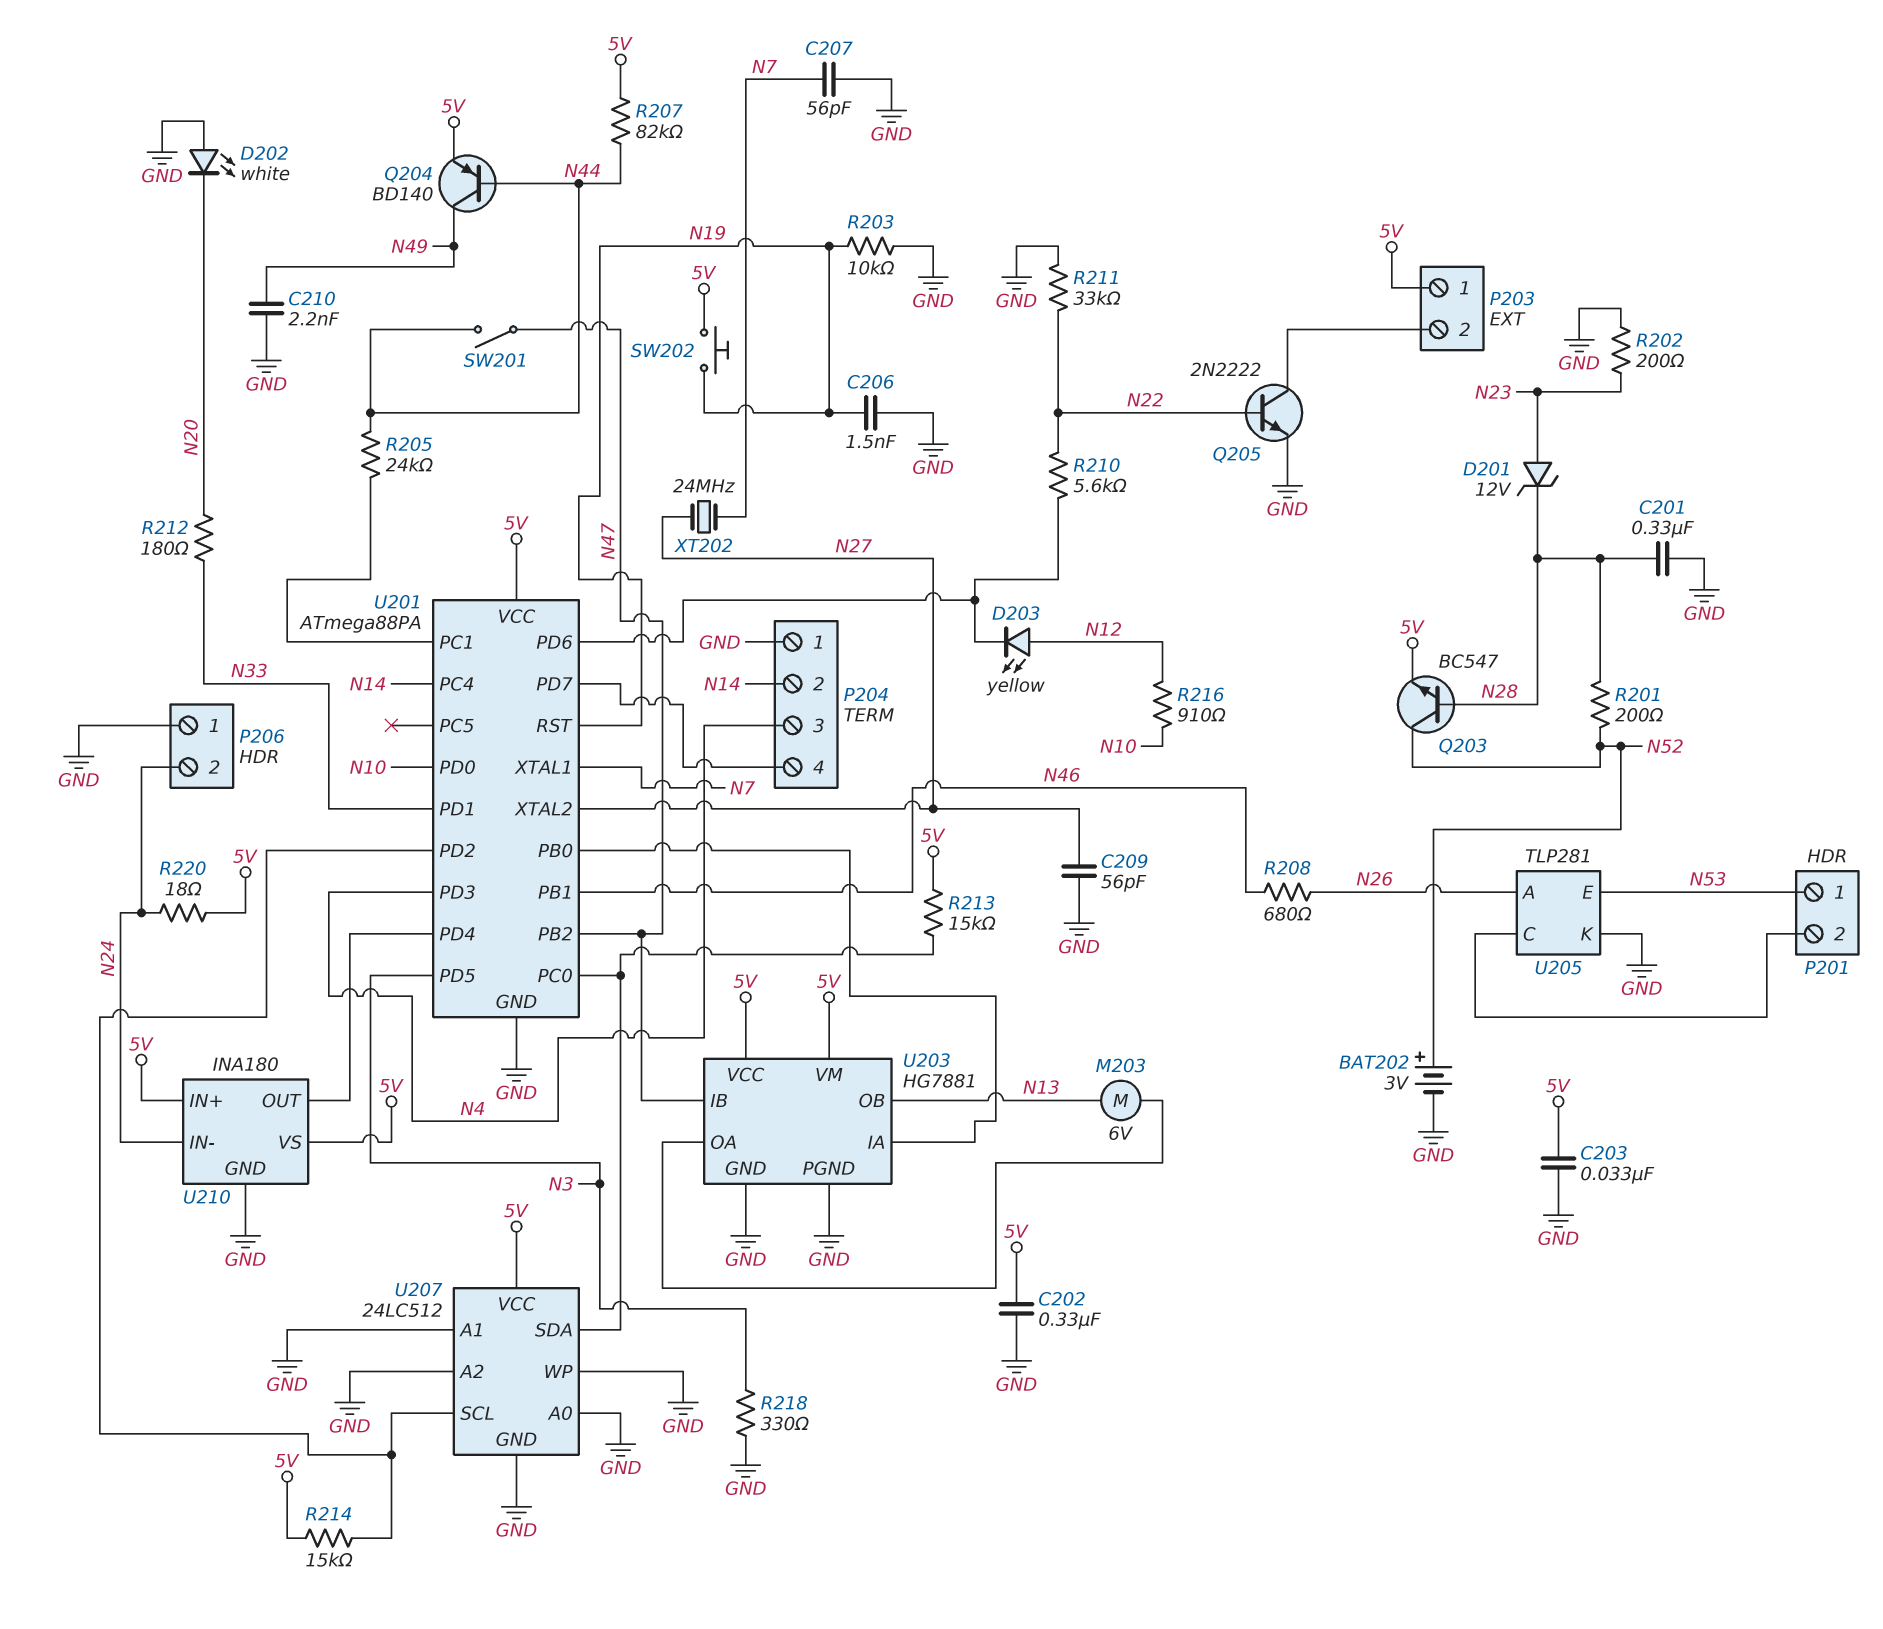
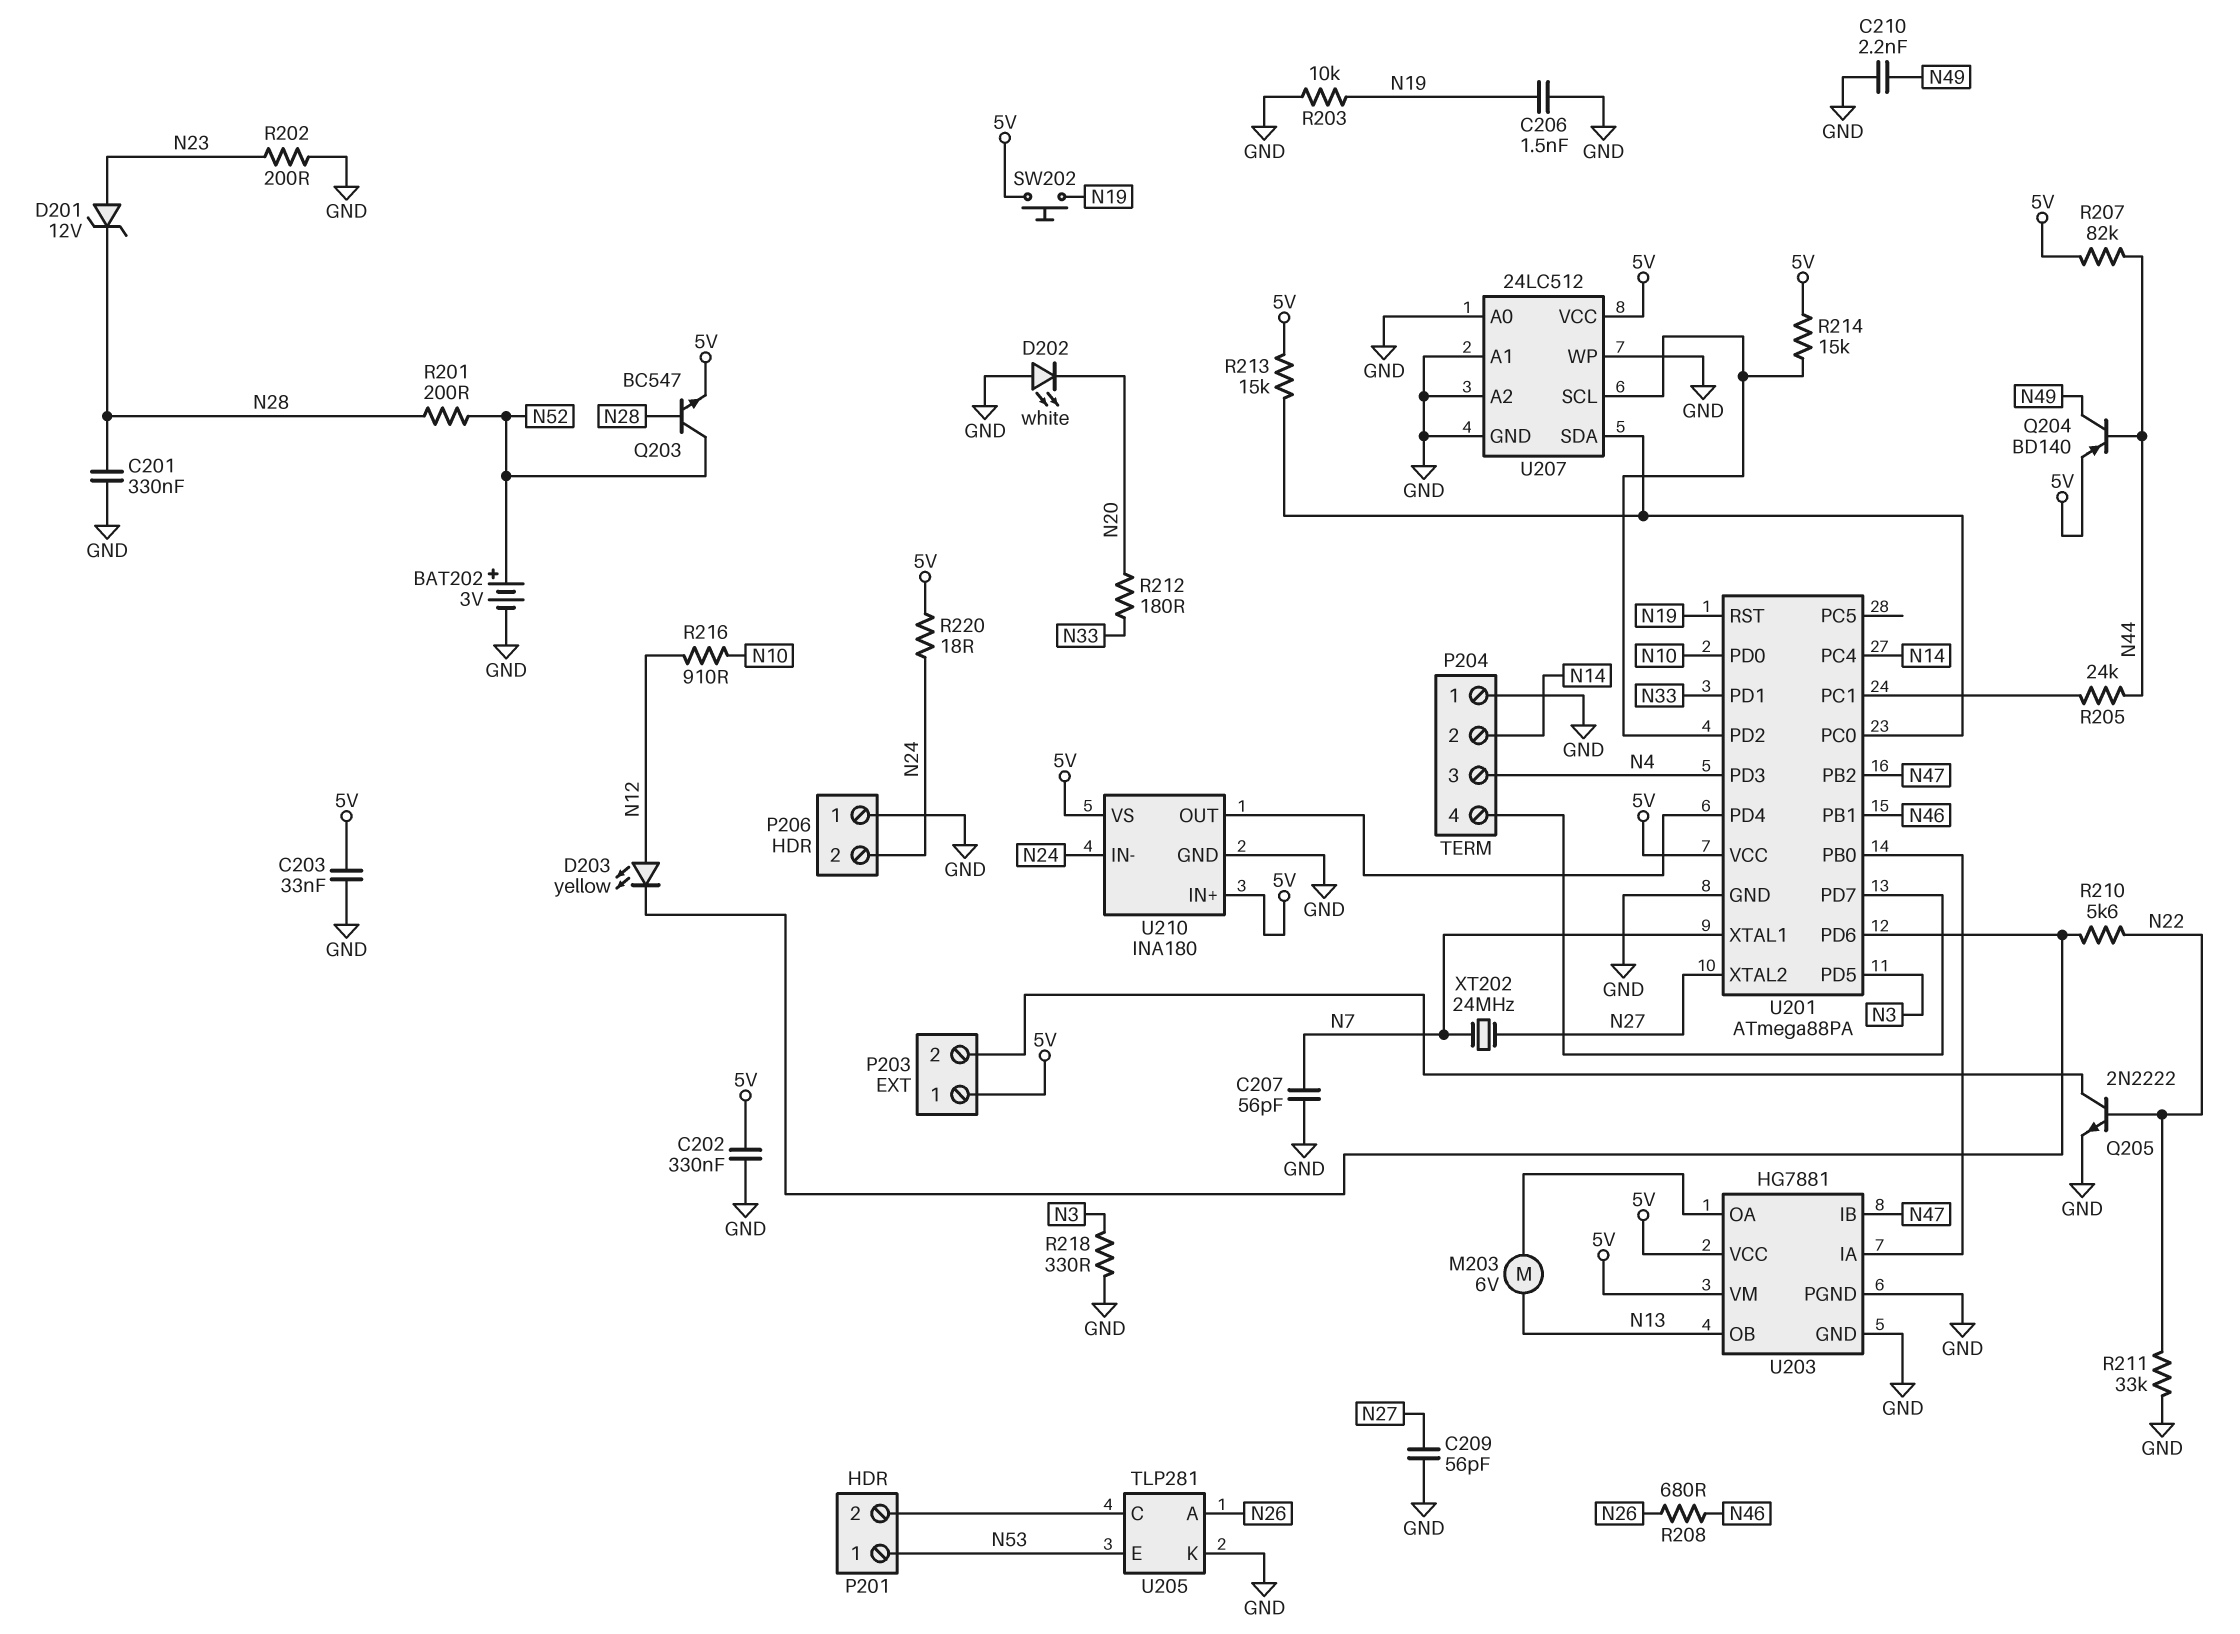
SW201: switch (N44, N47) -> none

